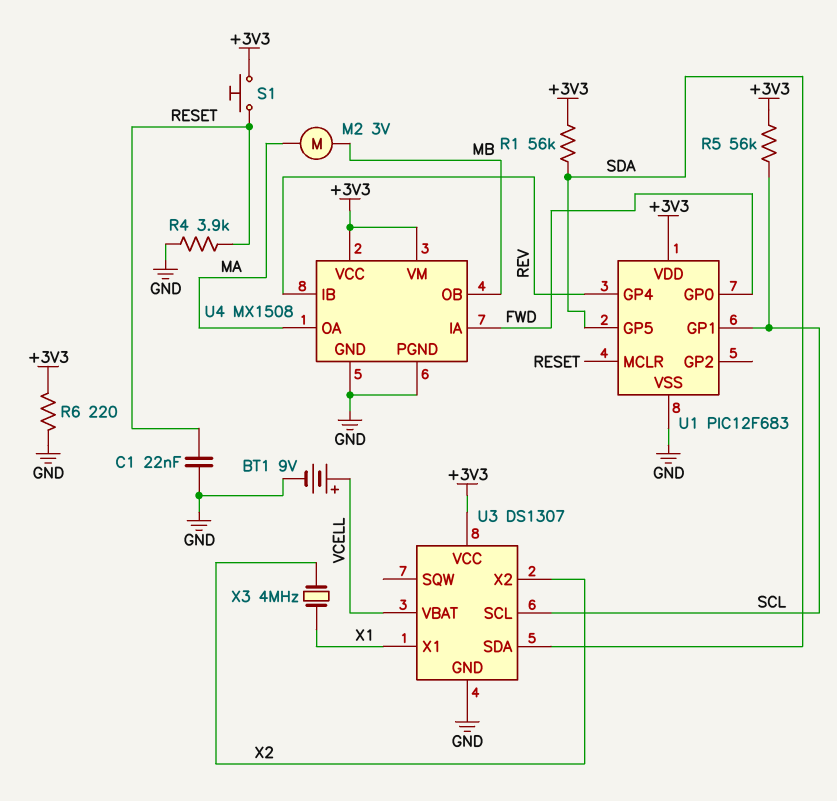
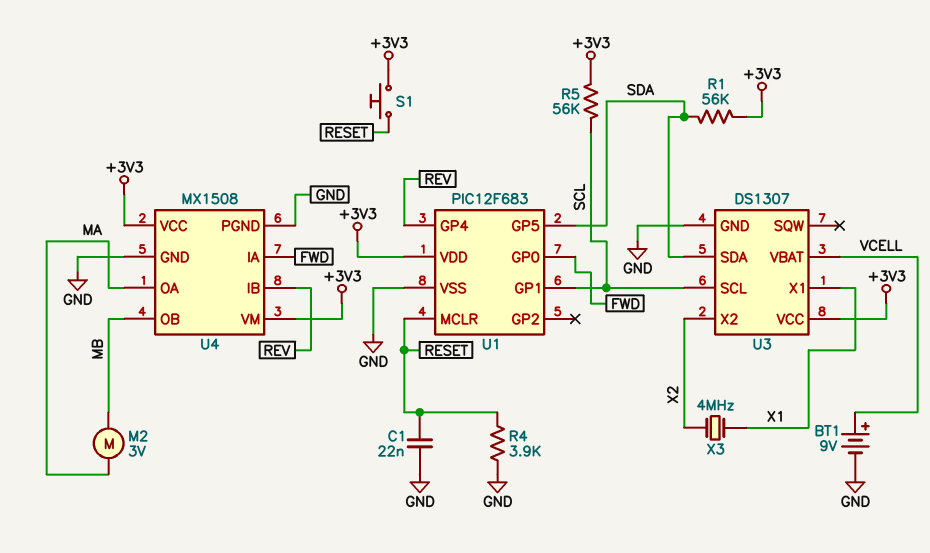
R6: 220 (+3V3, GND) -> none

